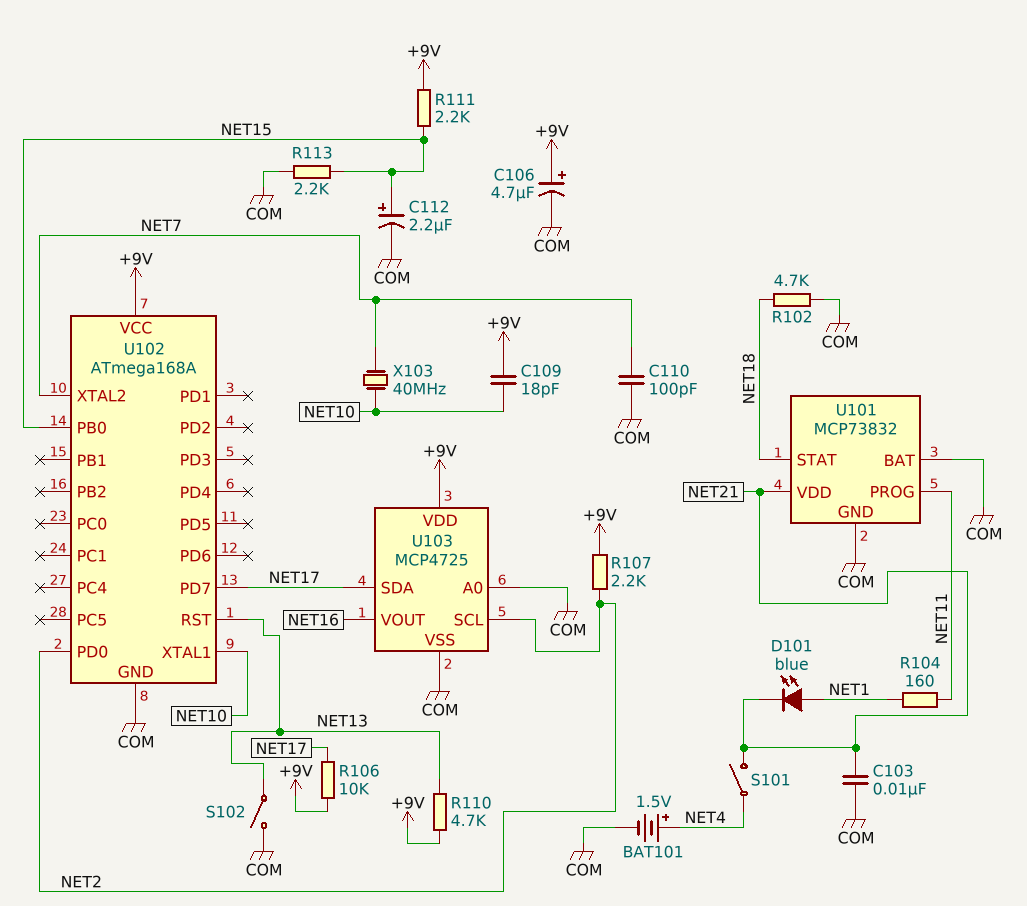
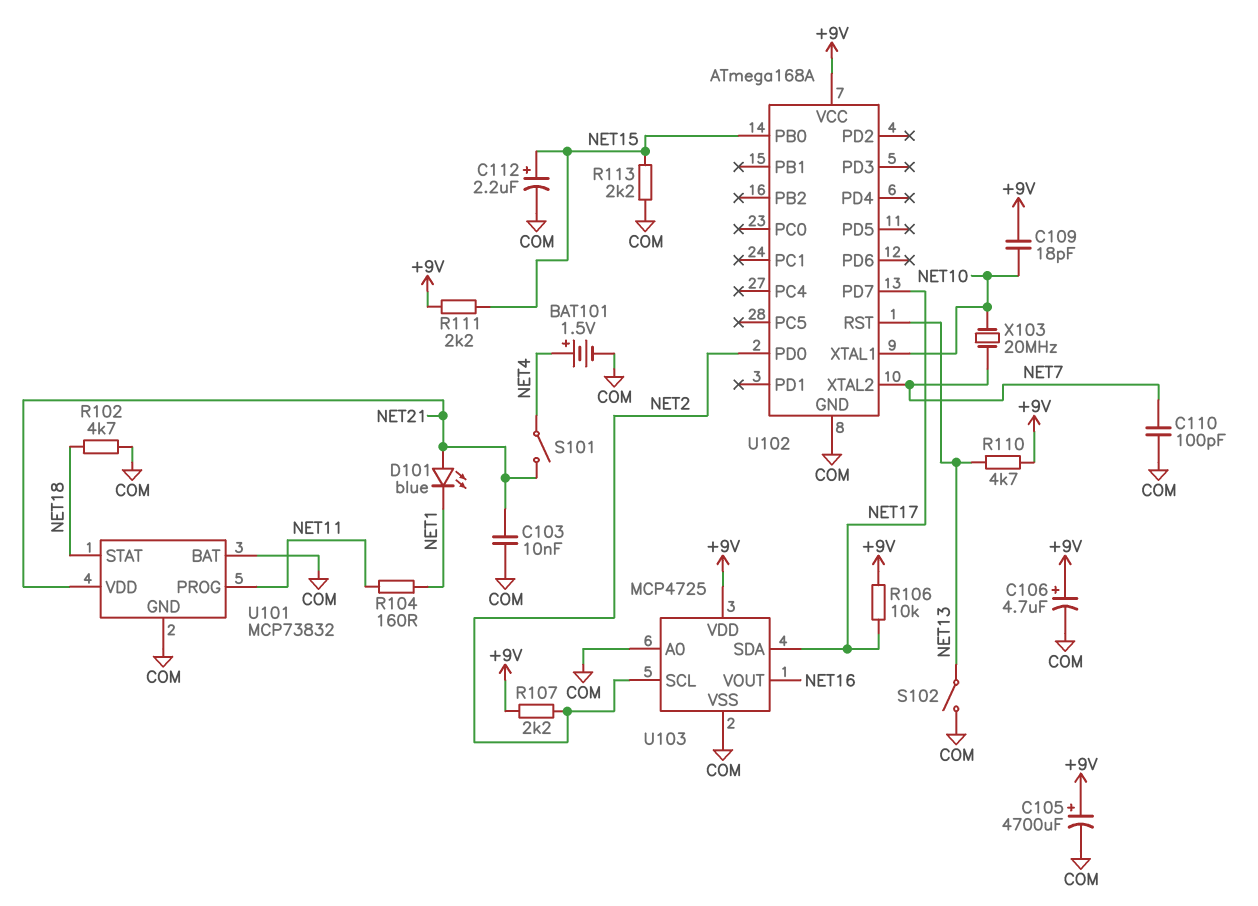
C105: none -> 4700uF (plus +9V, minus COM)
D101: LED blue (A NET1, K NET21) -> LED blue (A NET21, K NET1)
X103: 40MHz (NET7, NET10) -> 20MHz (NET7, NET10)

